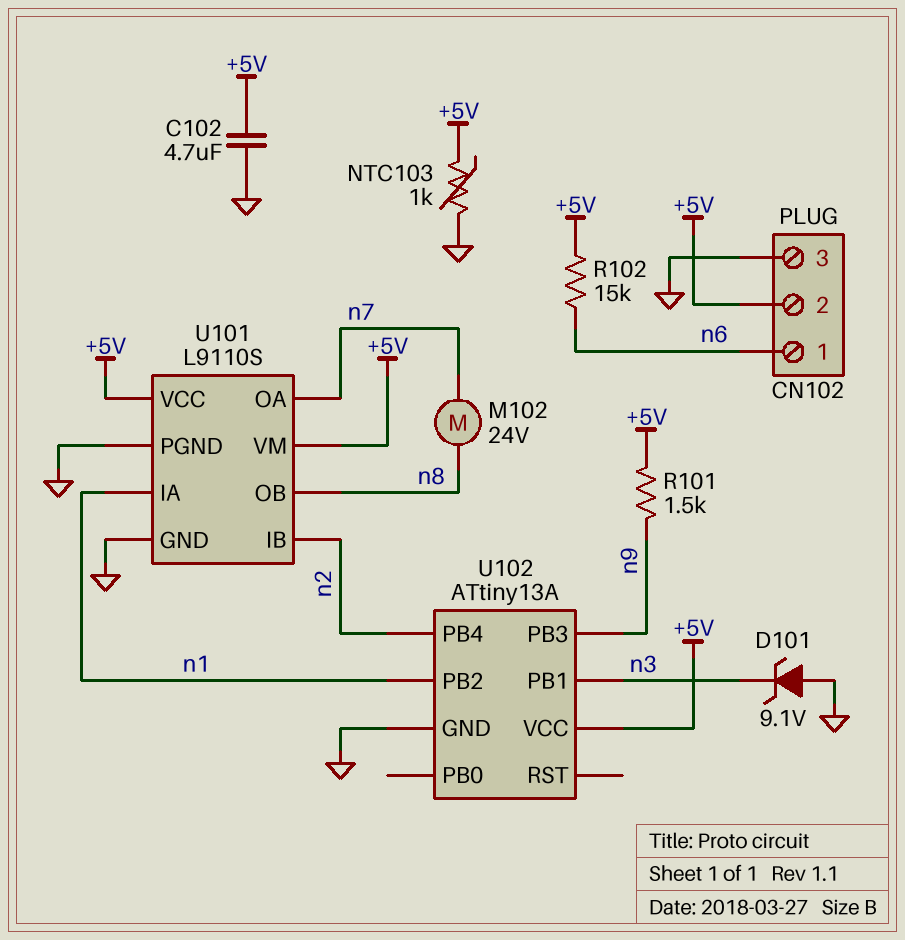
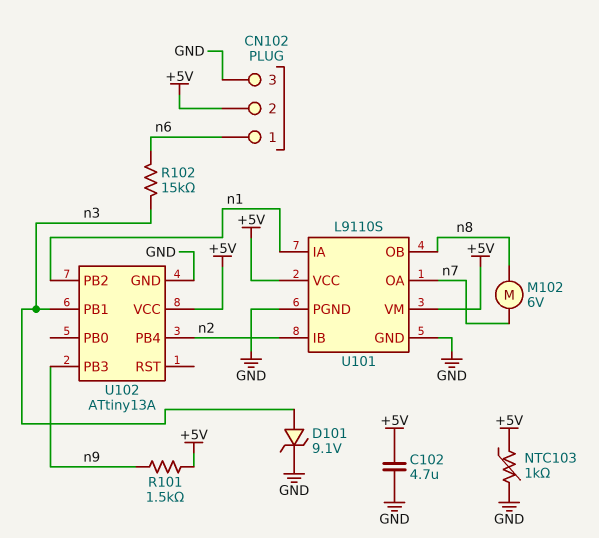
D101: zener 9.1V (A GND, K n3) -> zener 9.1V (A n3, K GND)
M102: motor 24V (n7, n8) -> motor 6V (n7, n8)
R102: 15k (+5V, n6) -> 15k (n3, n6)

